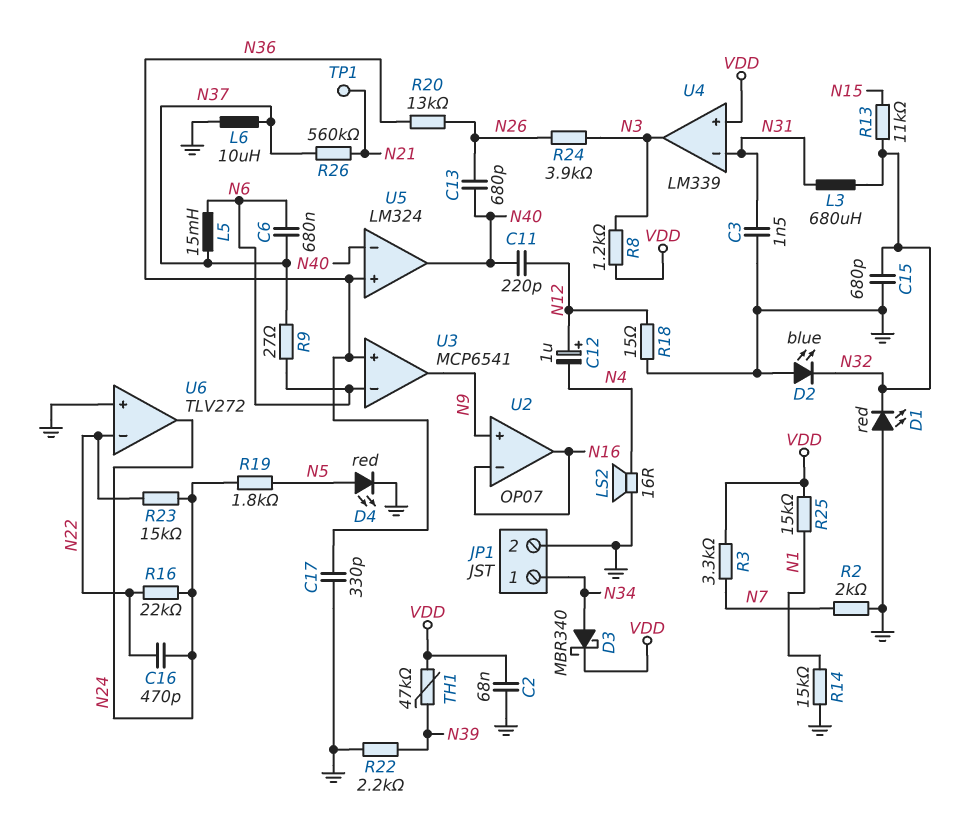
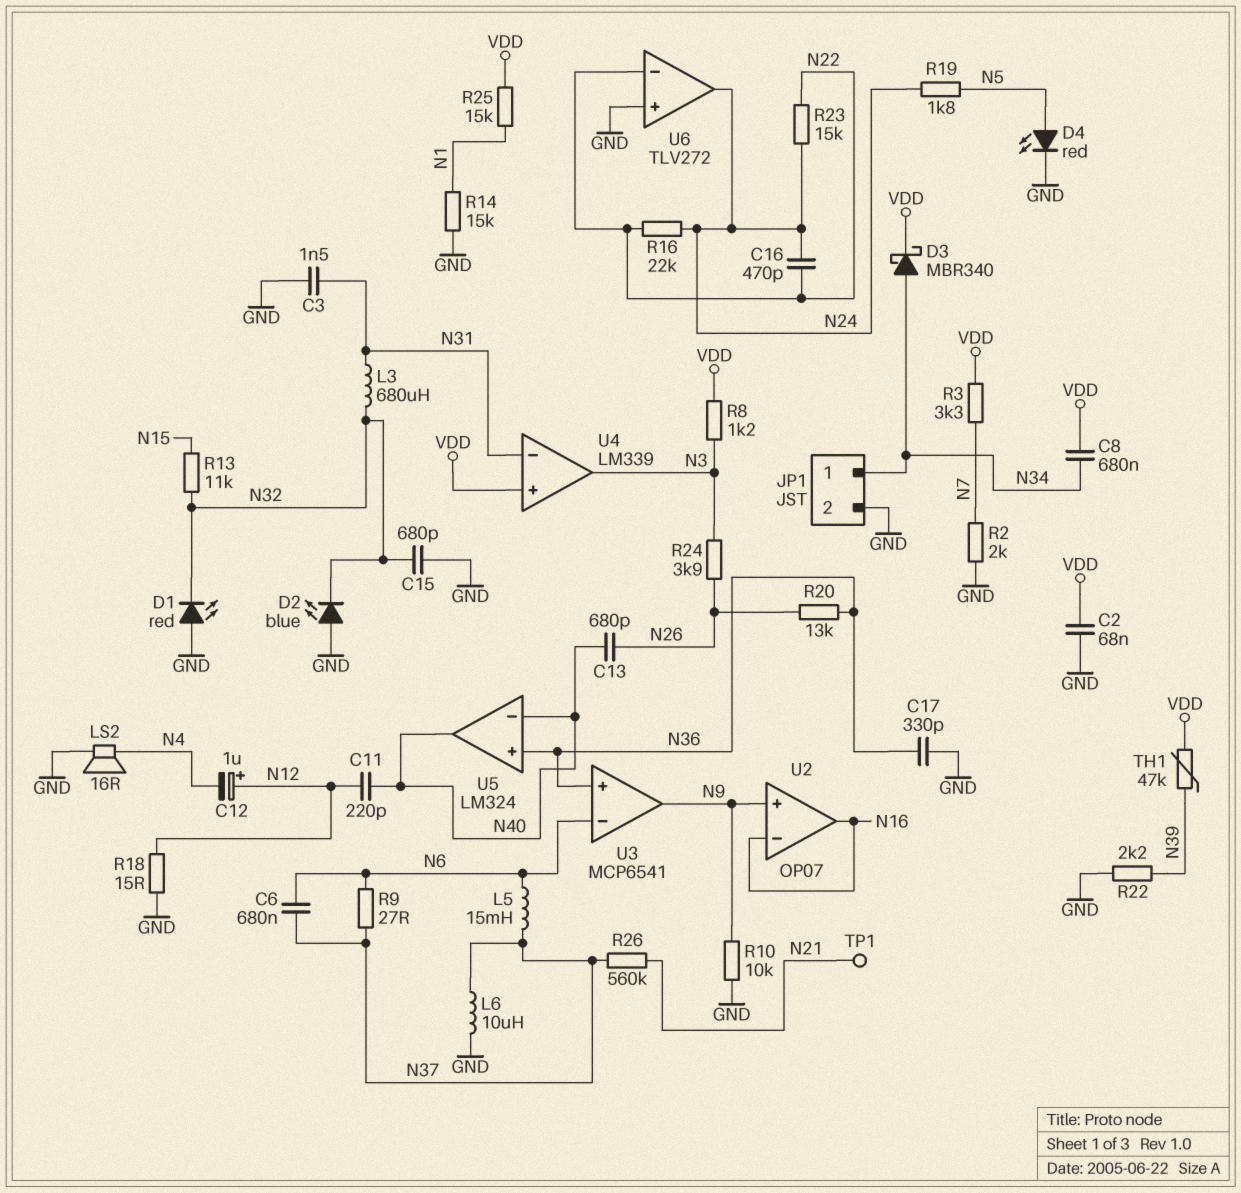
C8: none -> 680nF (N34, VDD)
R10: none -> 10k (GND, N9)

